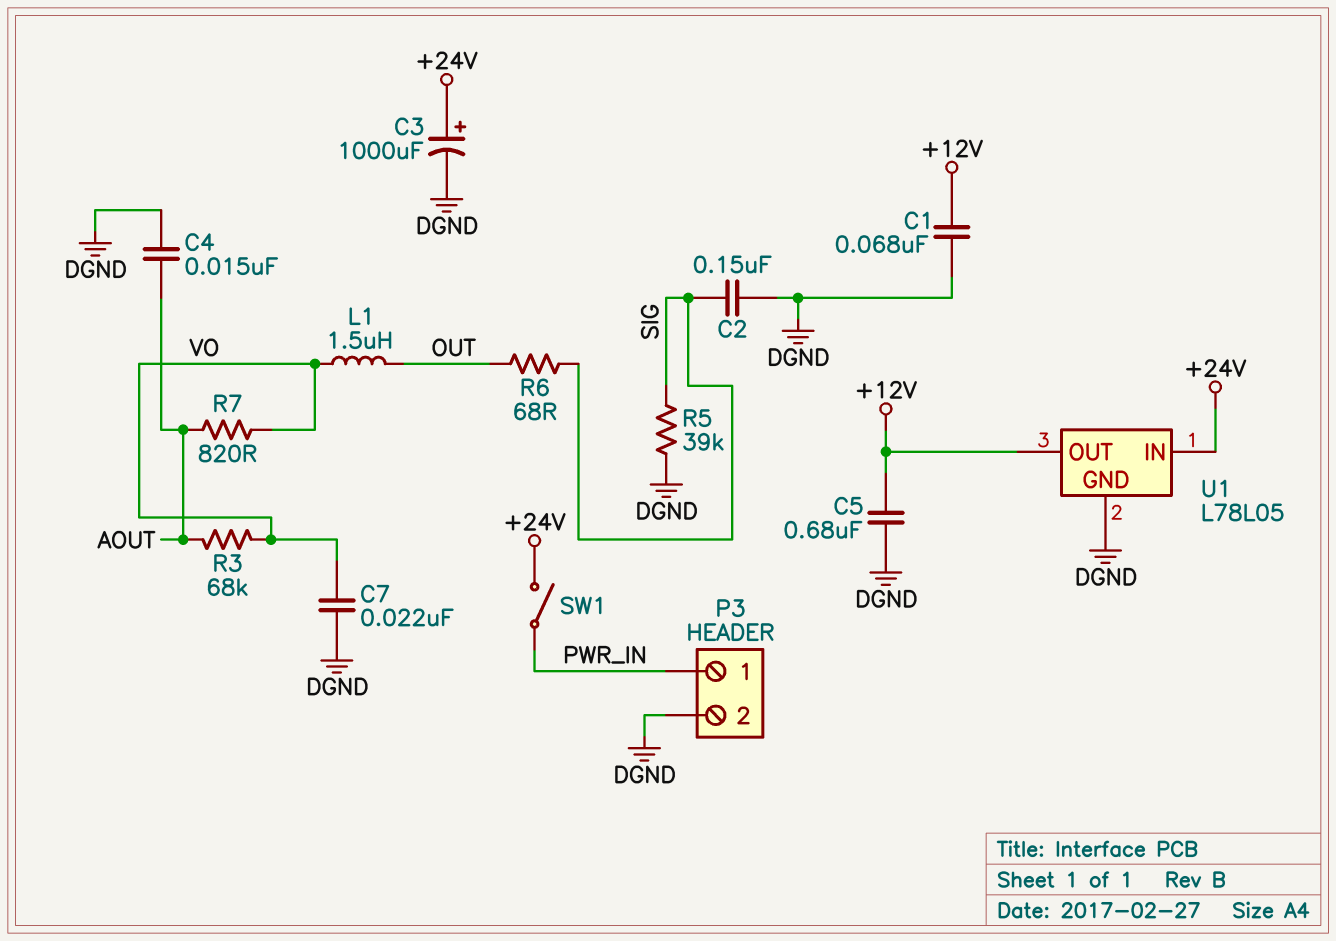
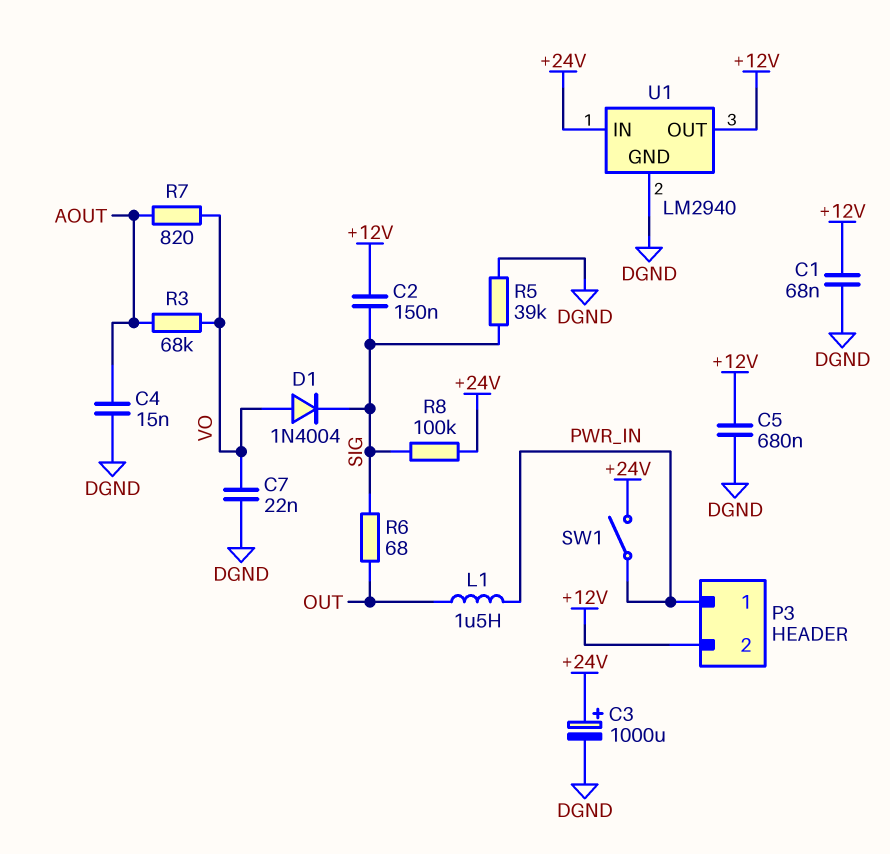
C2: 150nF (DGND, SIG) -> 150nF (+12V, SIG)
D1: none -> diode 1N4004 (A VO, K SIG)
L1: 1.5uH (OUT, VO) -> 1.5uH (OUT, PWR_IN)
P3 pin 2: DGND -> +12V
R8: none -> 100k (+24V, SIG)
U1: L78L05 -> LM2940

